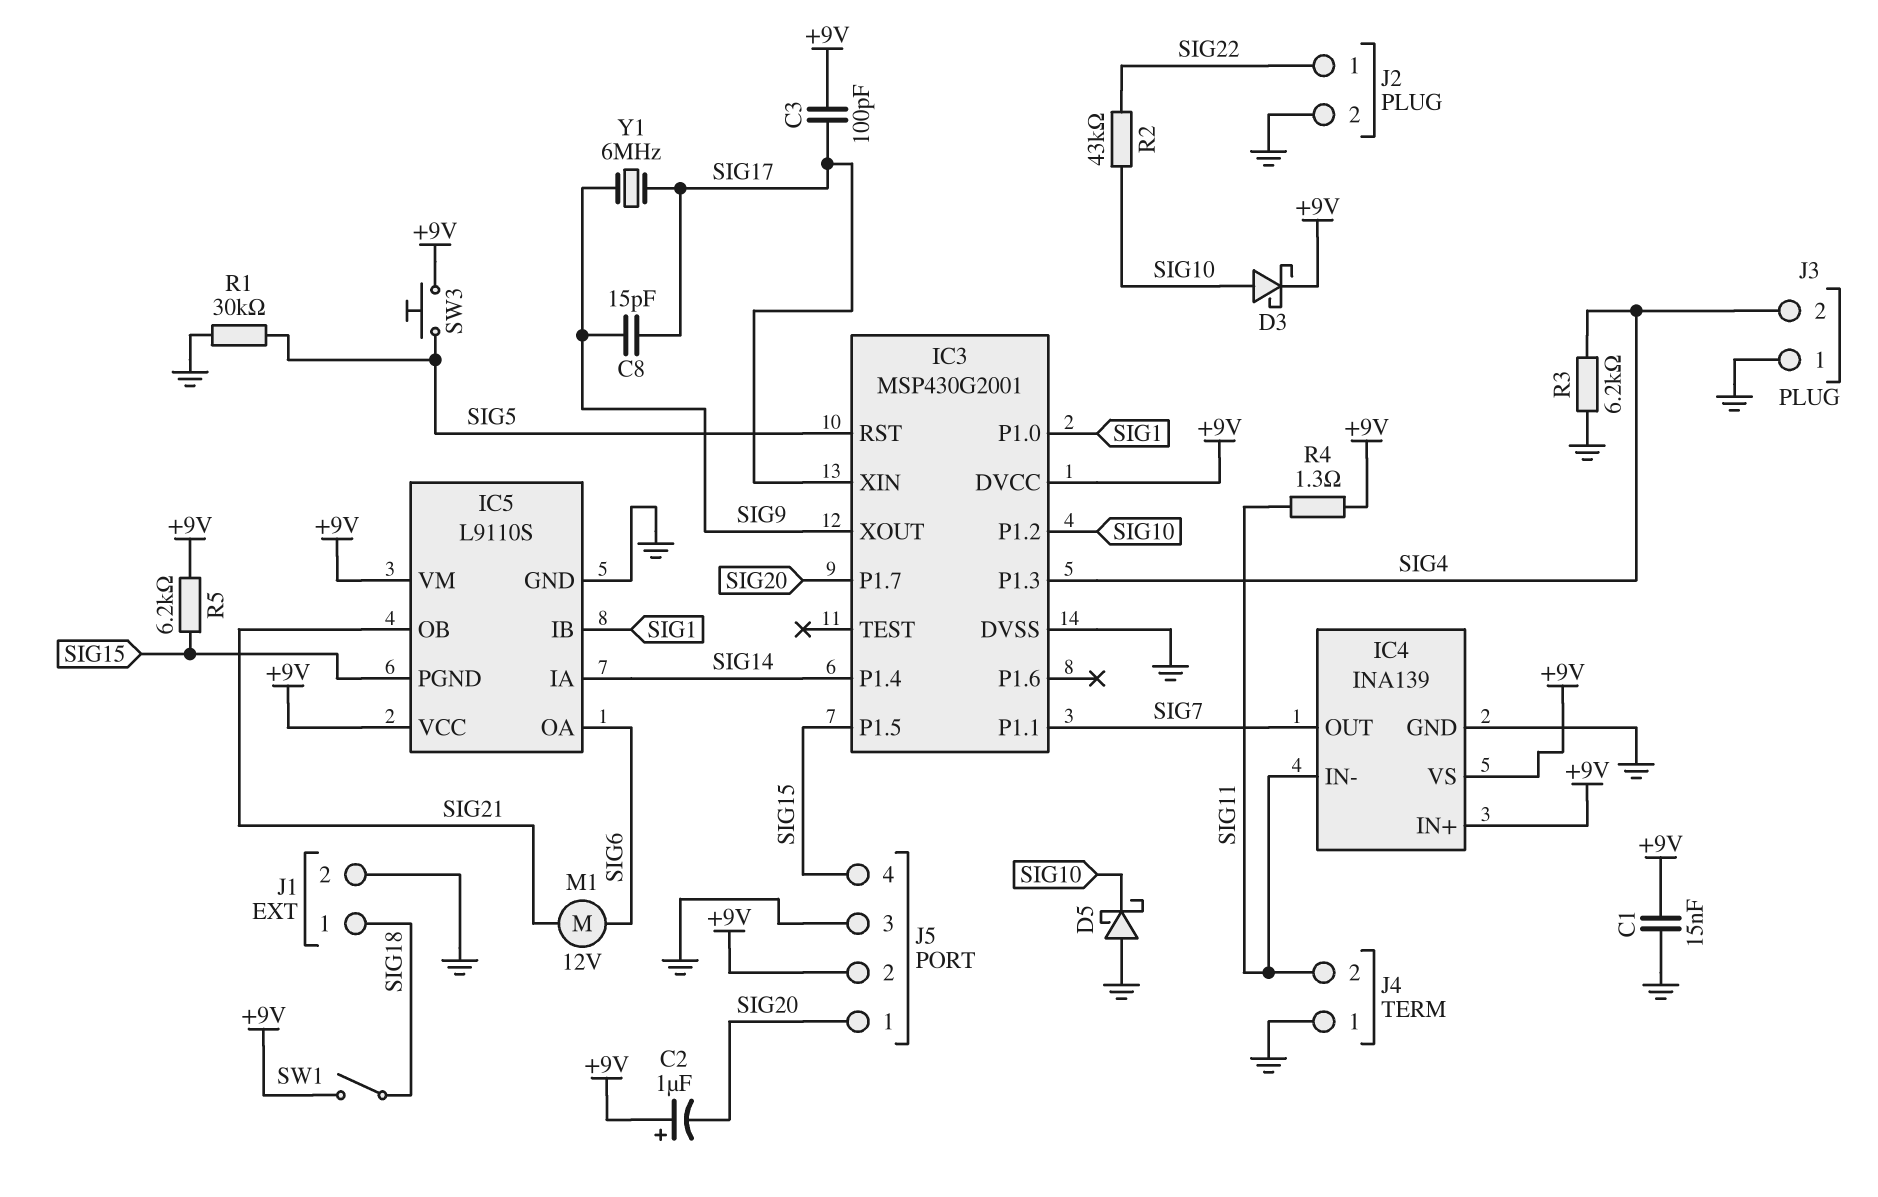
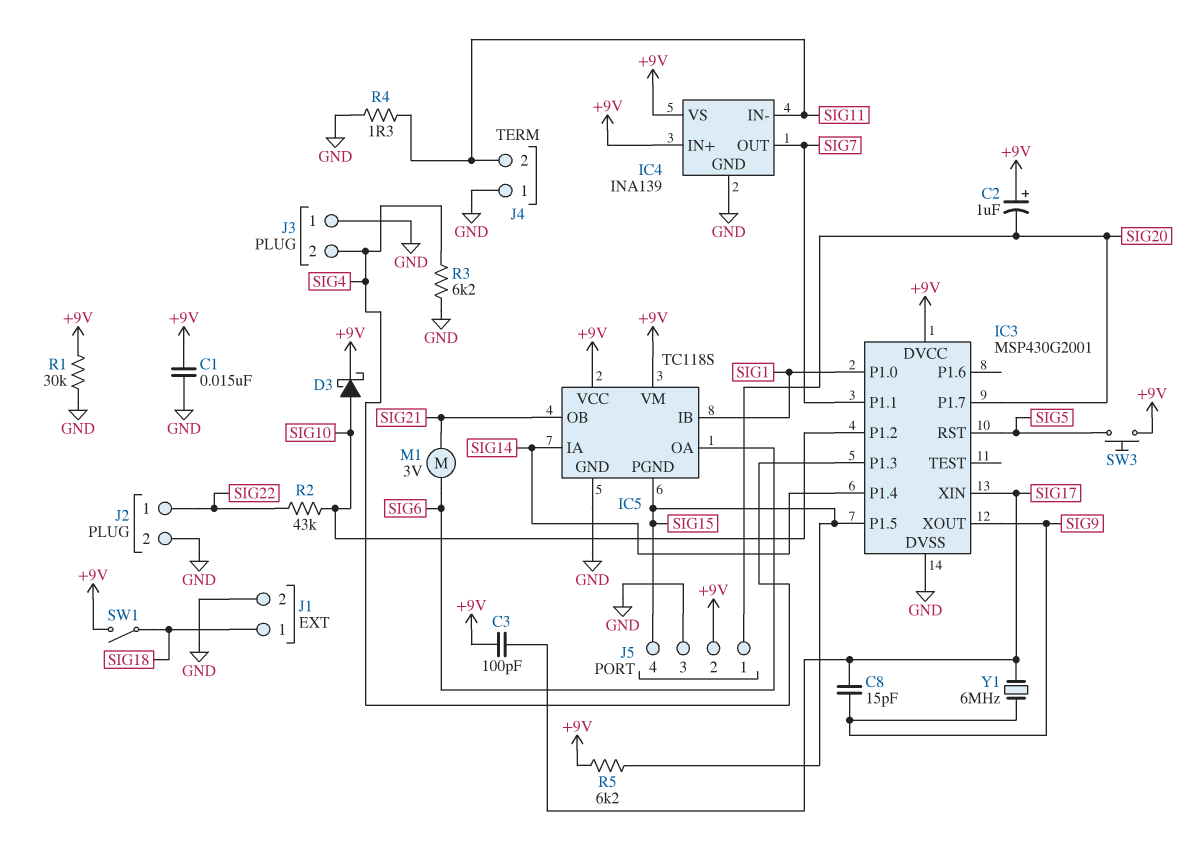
D5: schottky (A GND, K SIG10) -> none
IC5: L9110S -> TC118S
M1: motor 12V (SIG6, SIG21) -> motor 3V (SIG6, SIG21)
R1: 30k (GND, SIG5) -> 30k (+9V, GND)
R4: 1.3 (+9V, SIG11) -> 1.3 (GND, SIG11)

